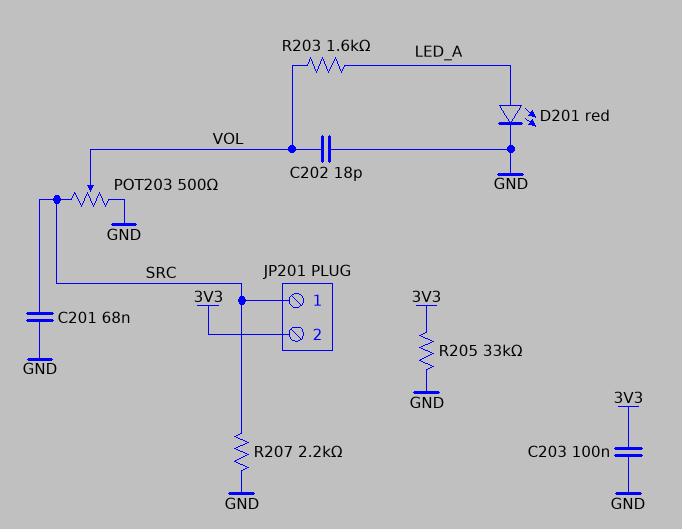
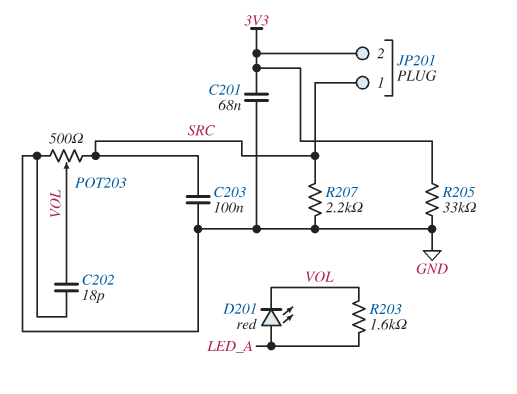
C201: 68nF (GND, SRC) -> 68nF (3V3, GND)
C203: 100nF (3V3, GND) -> 100nF (GND, SRC)
D201: LED red (A LED_A, K GND) -> LED red (A LED_A, K VOL)

